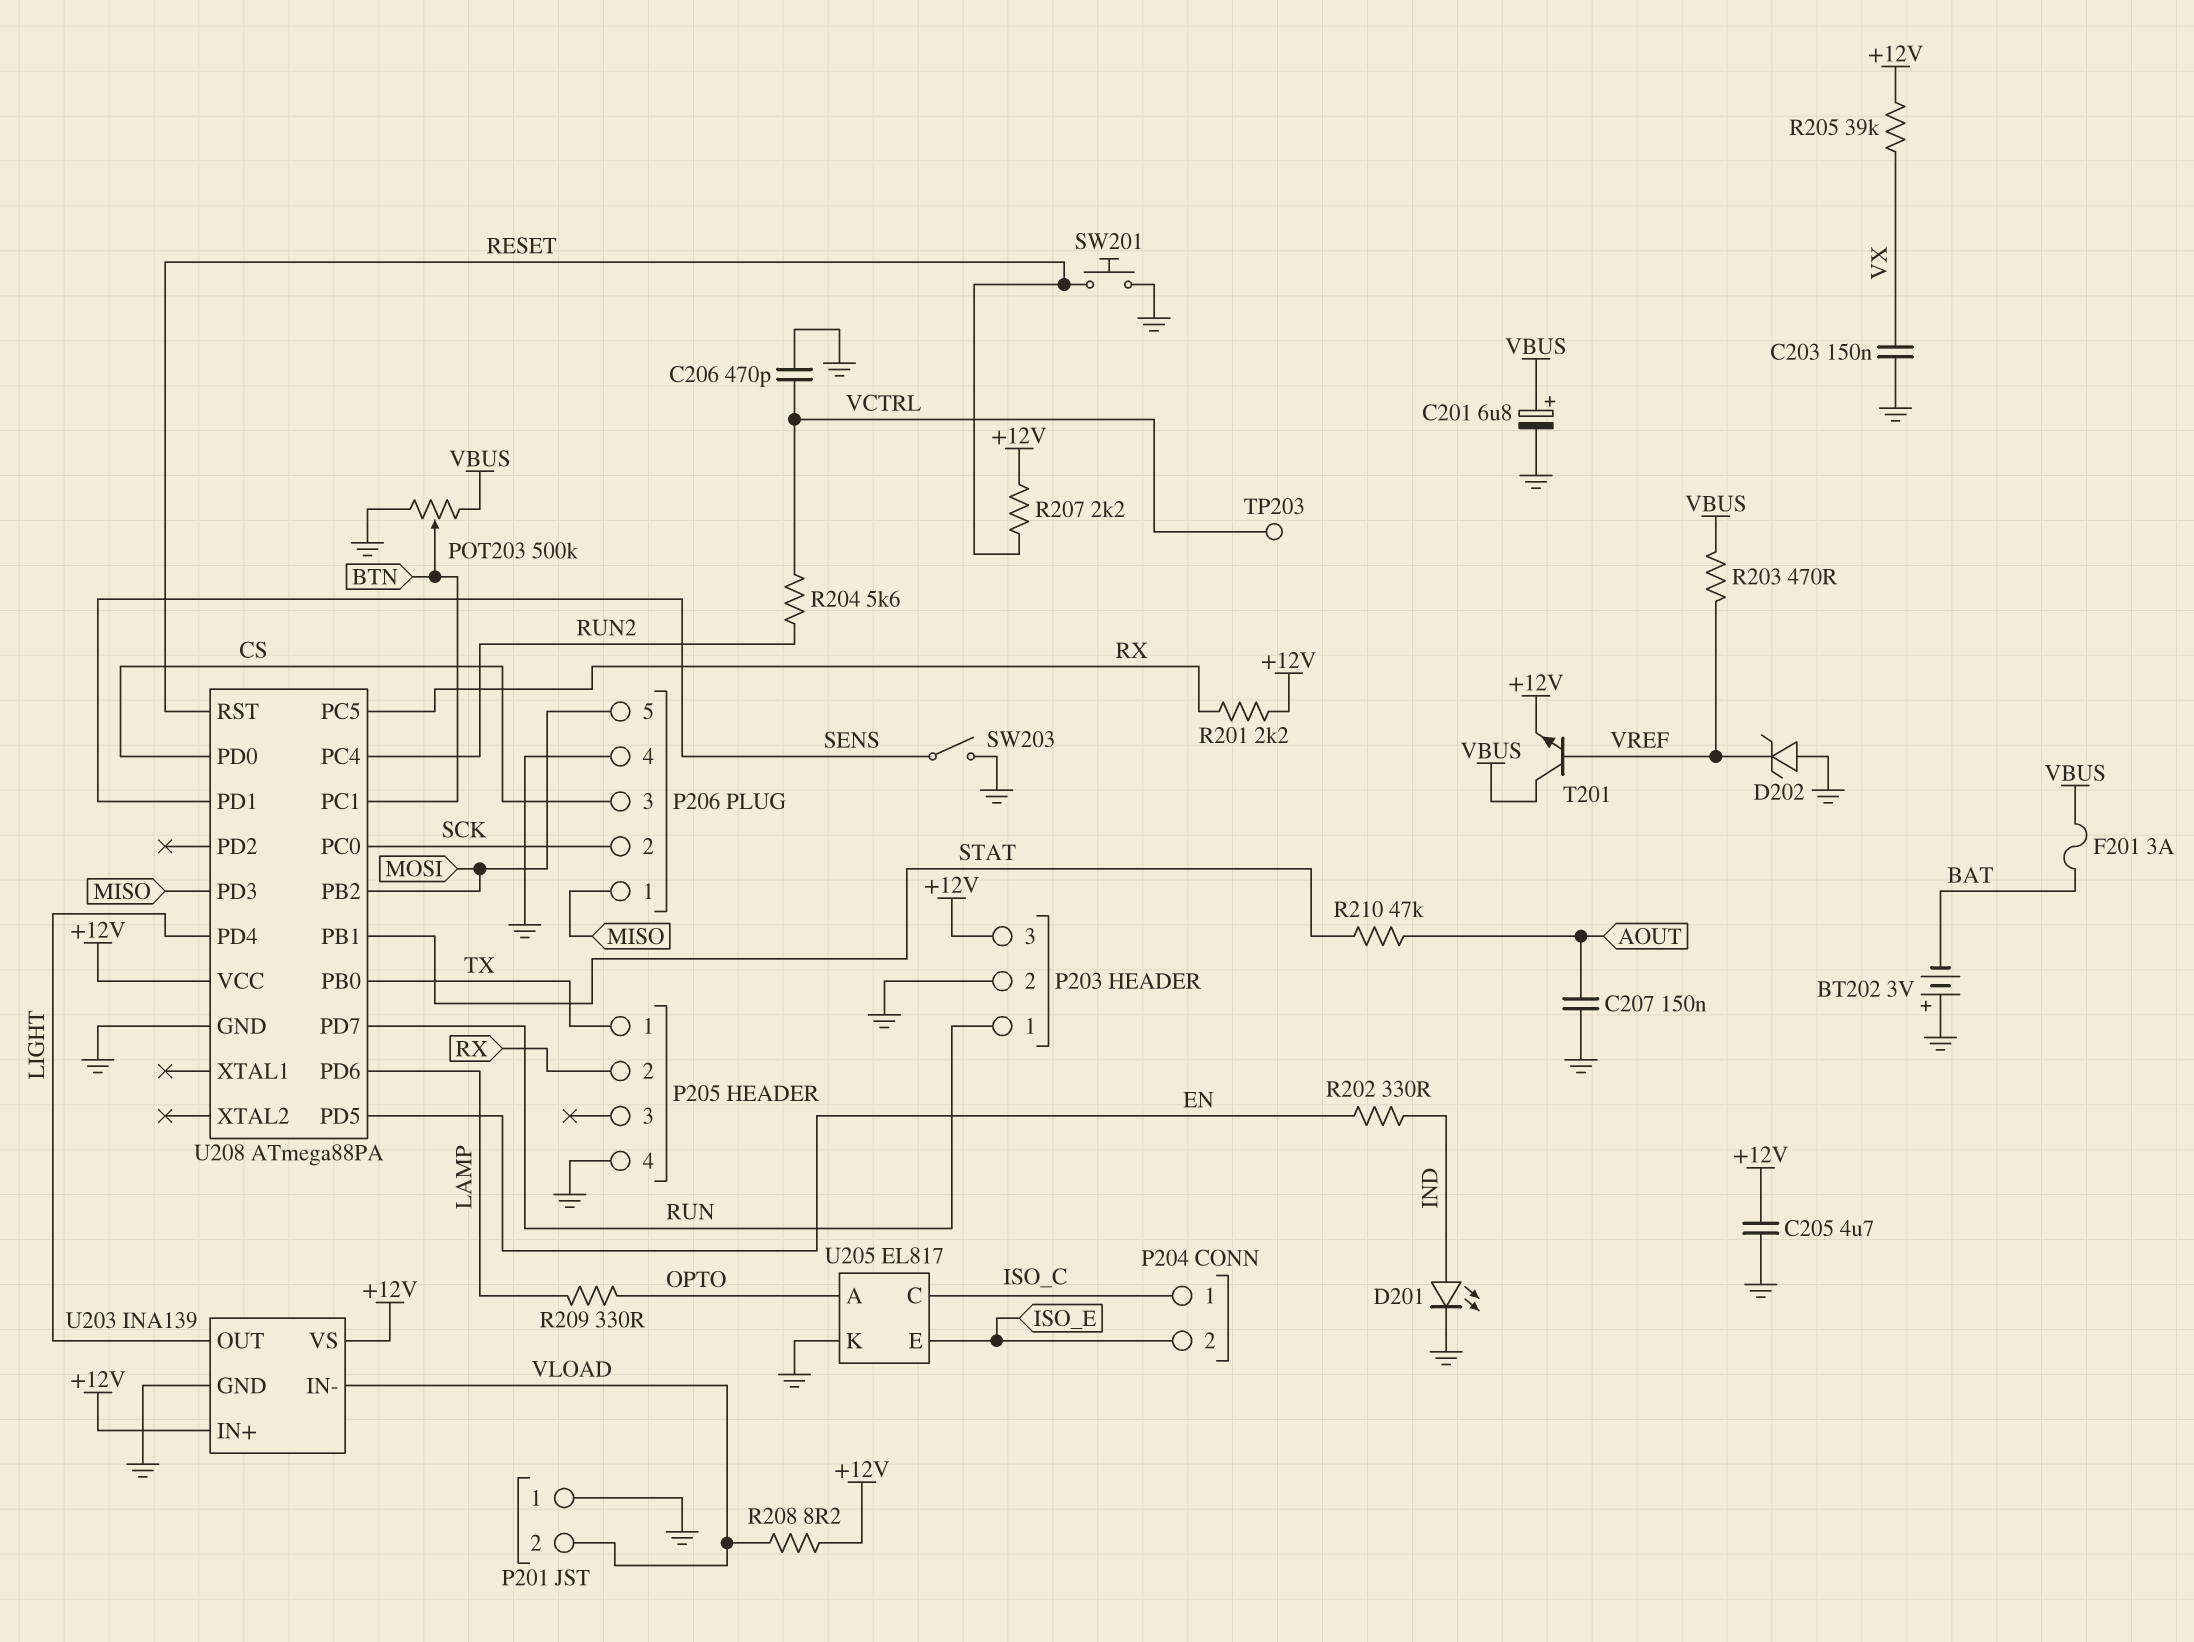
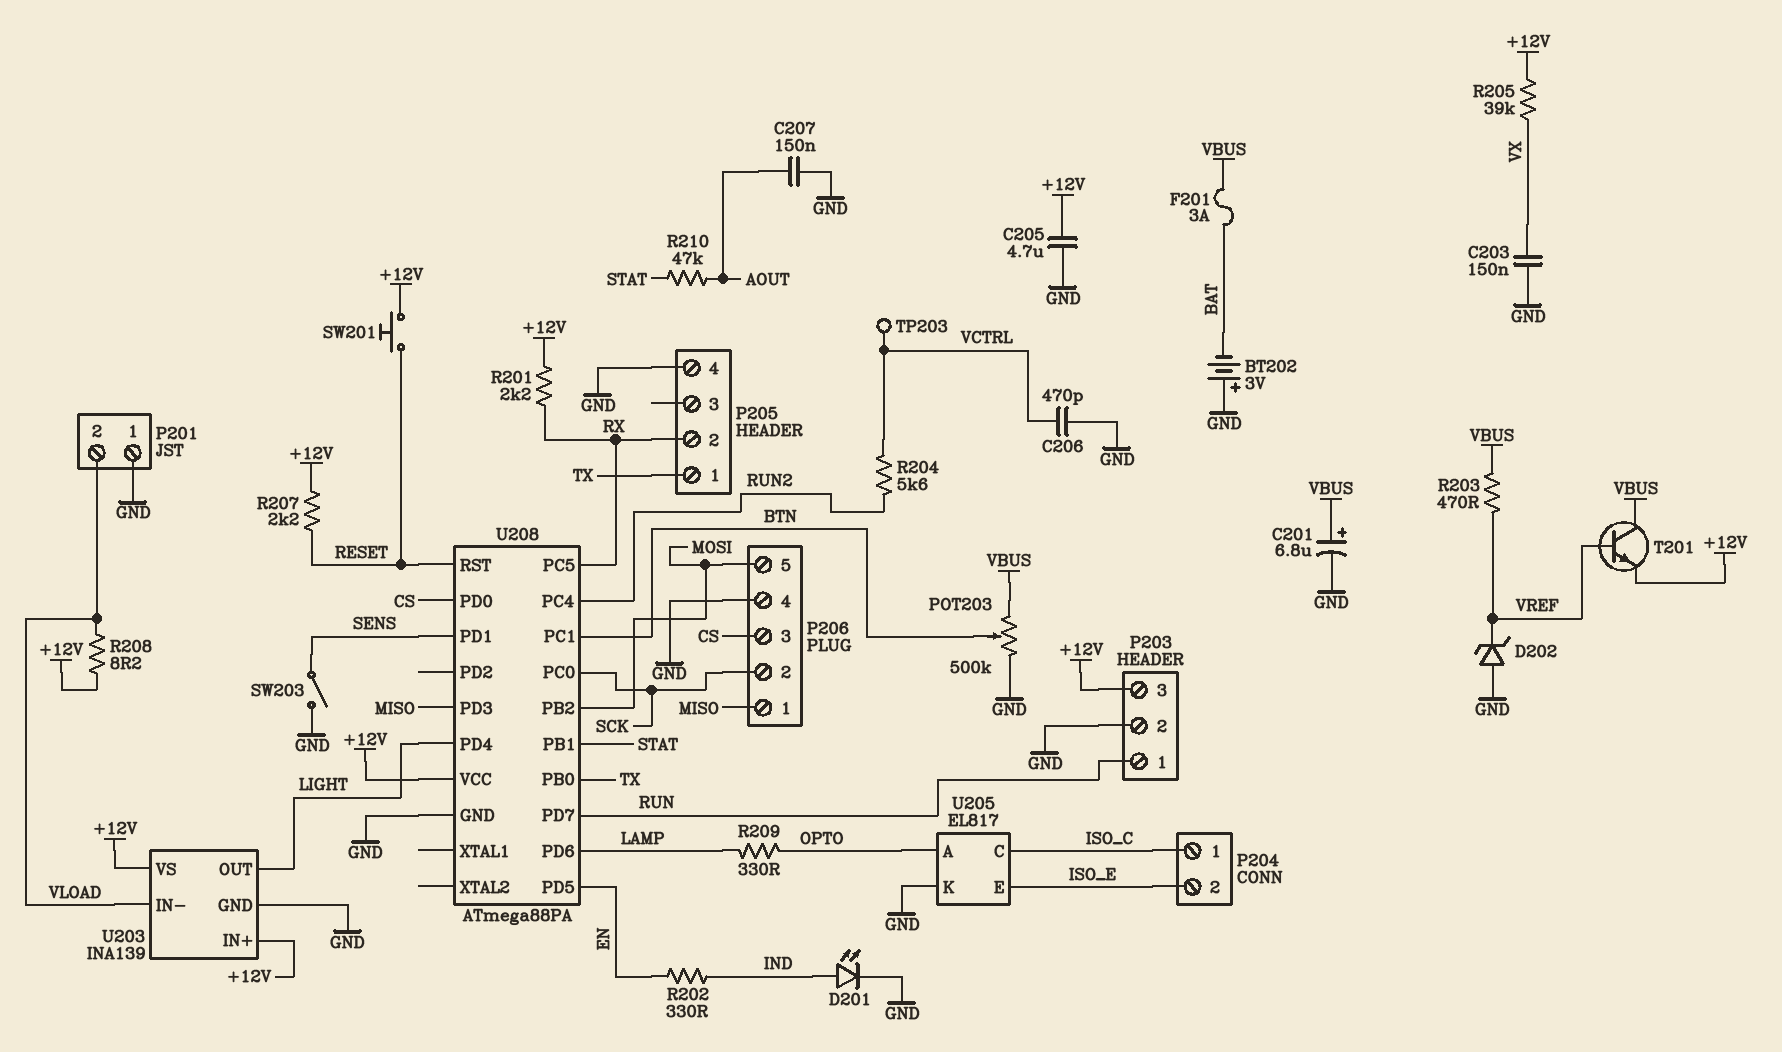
SW201: button (GND, RESET) -> button (+12V, RESET)

